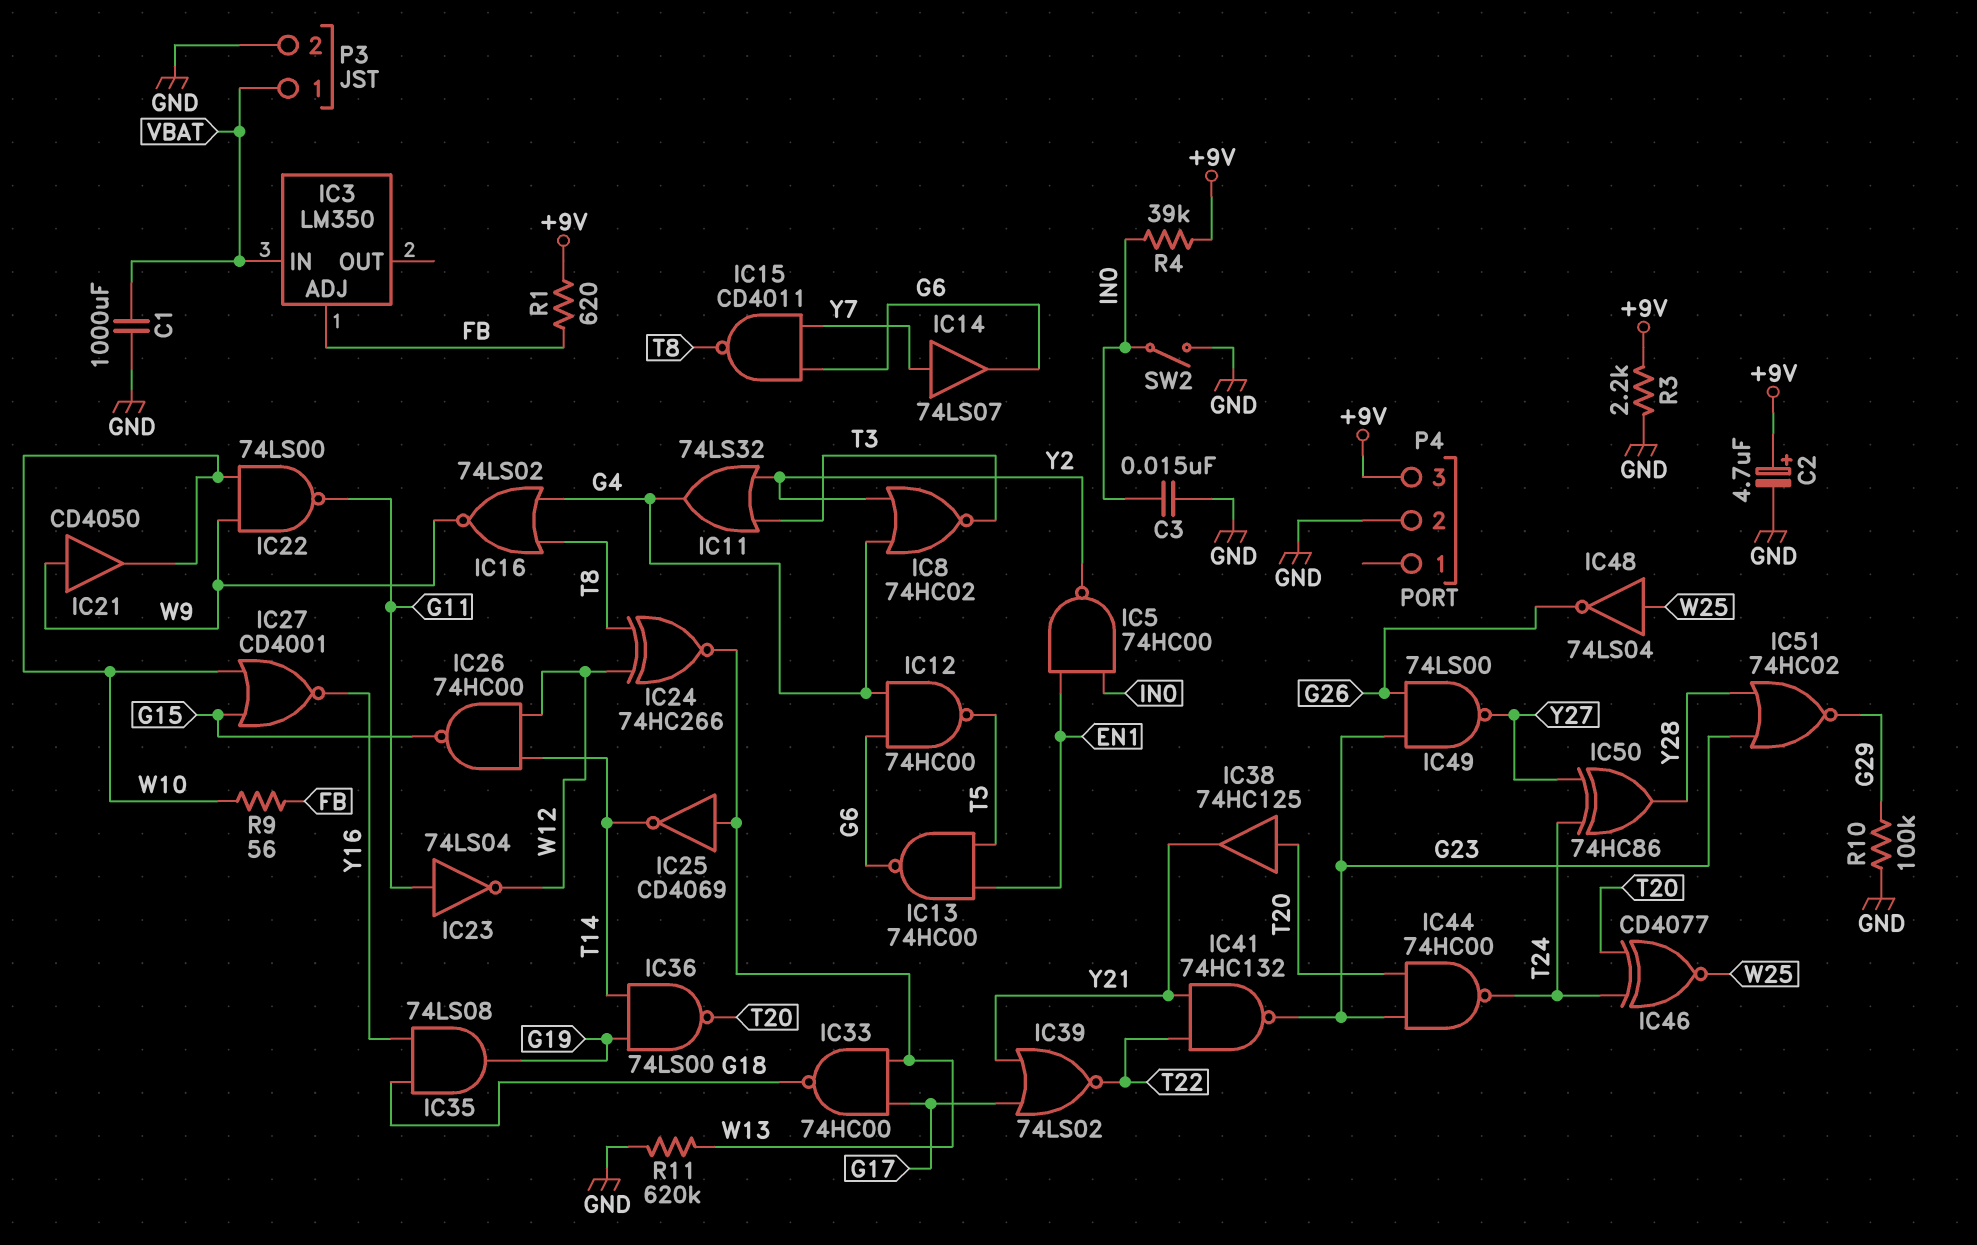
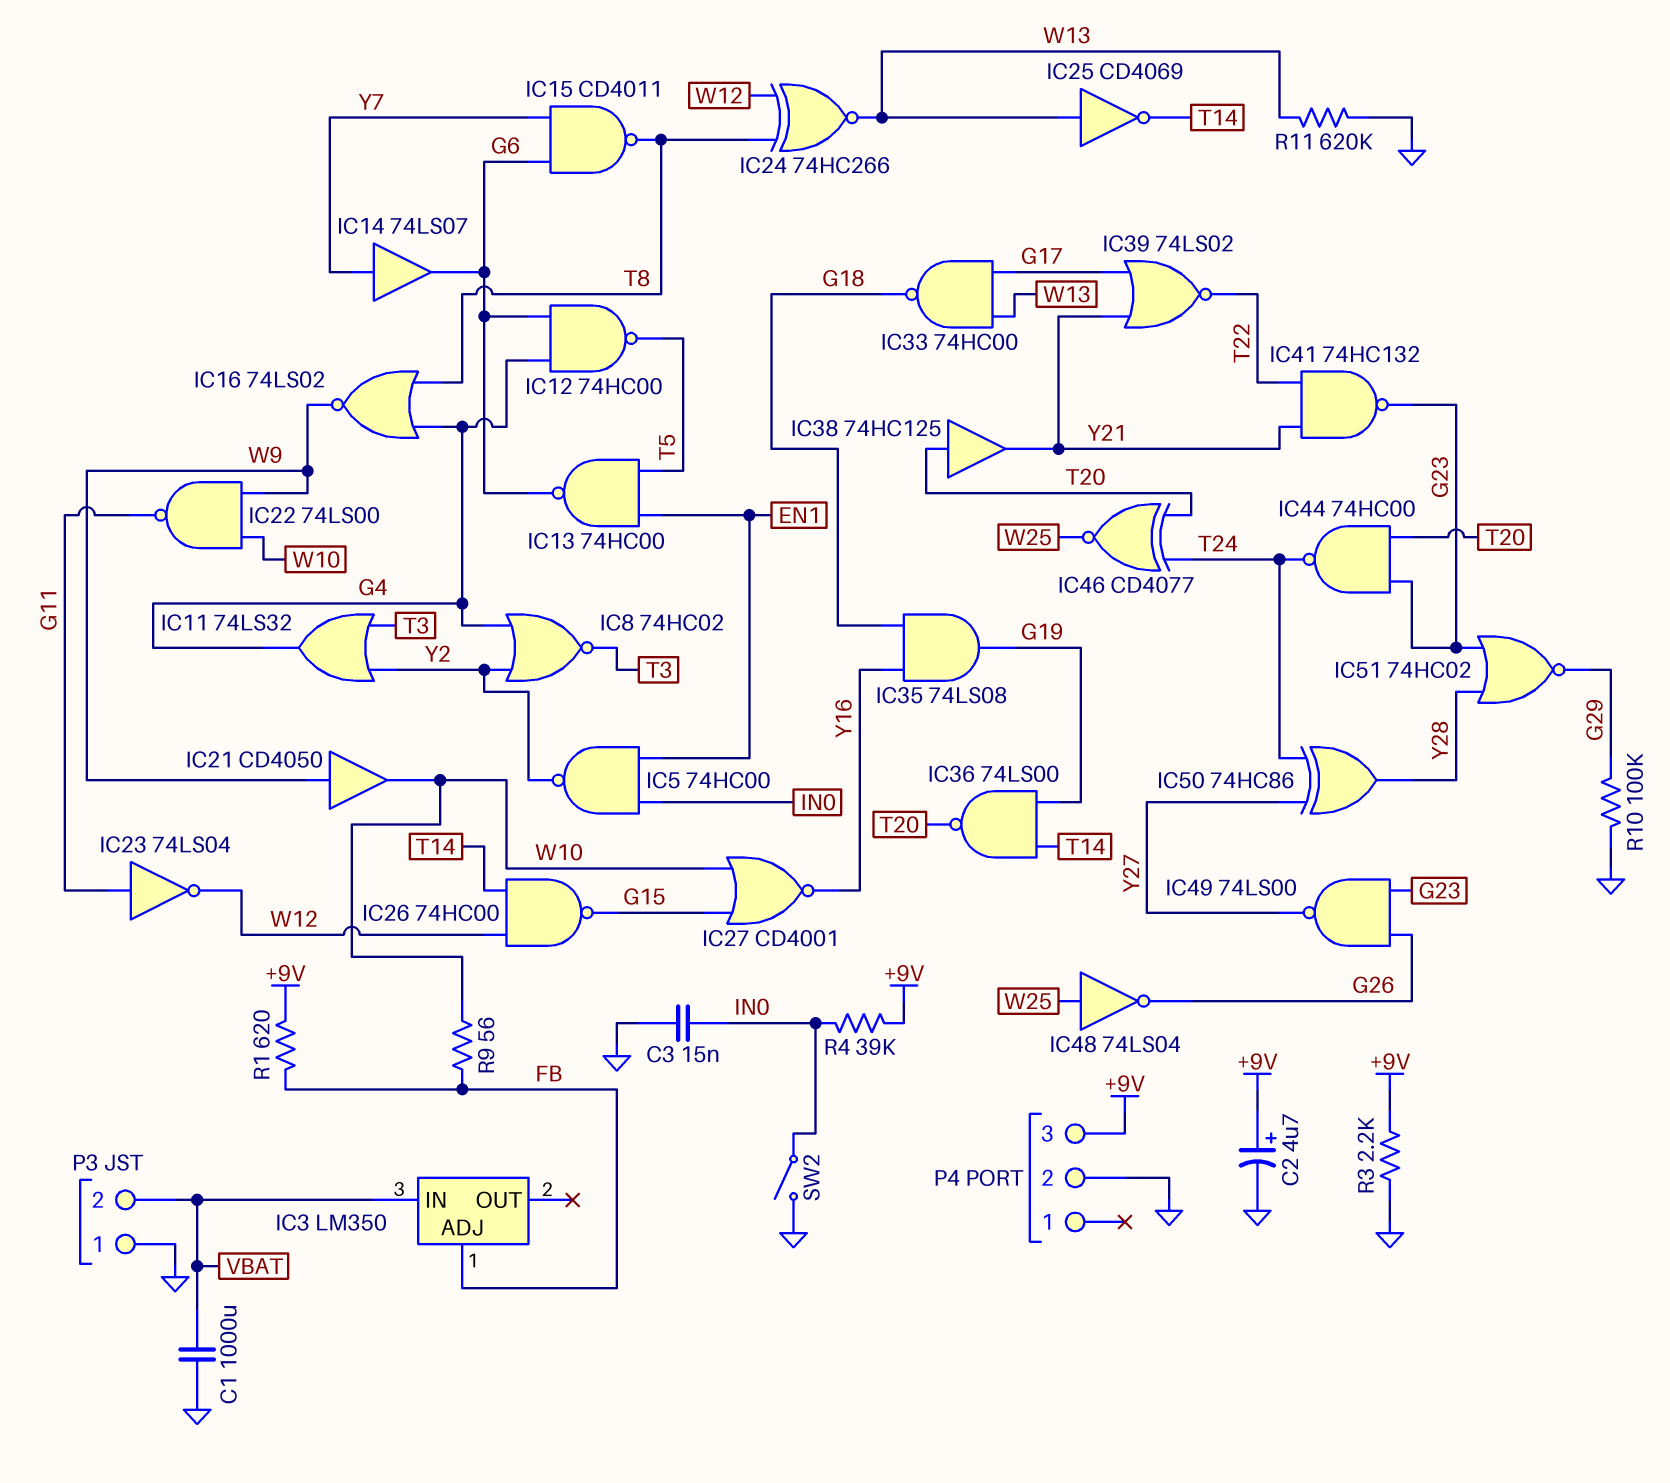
P3 pin 1: VBAT -> GND
P3 pin 2: GND -> VBAT

